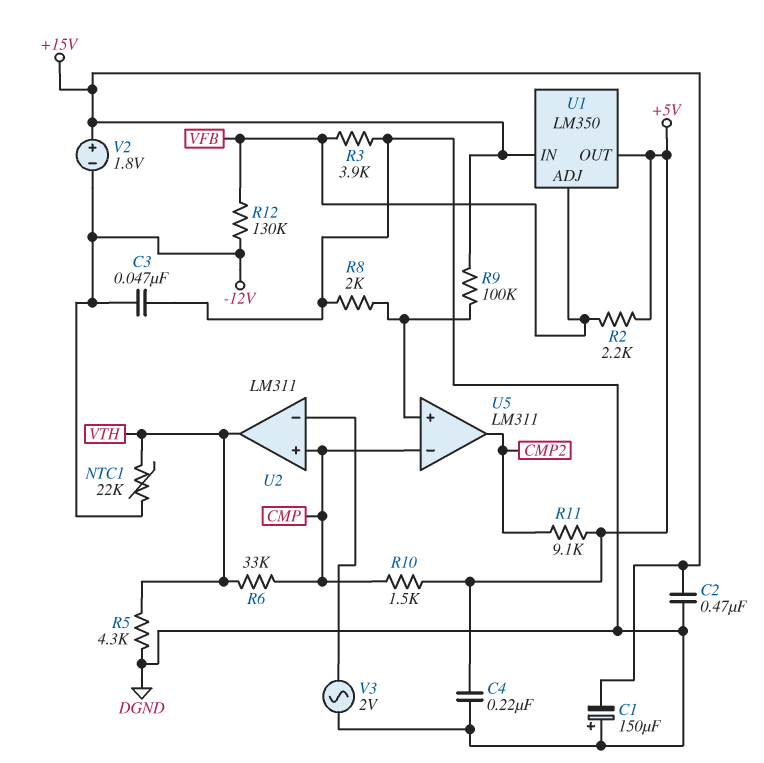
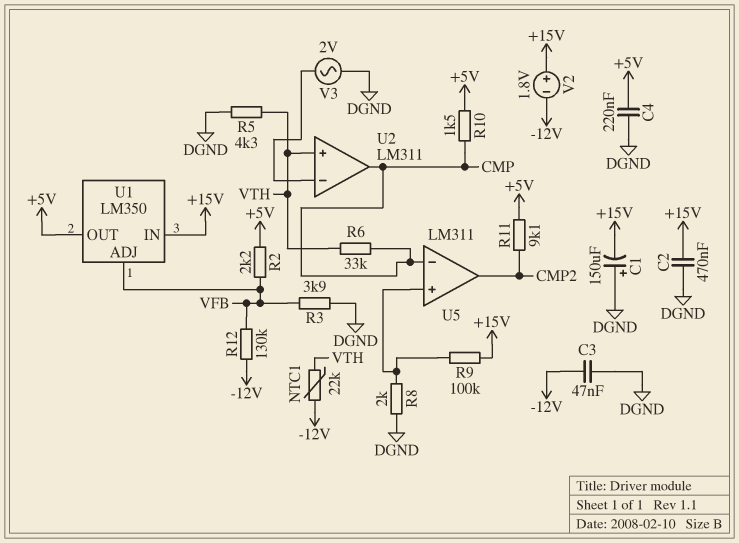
U2 pin in+: CMP -> VTH
U2 pin out: VTH -> CMP

